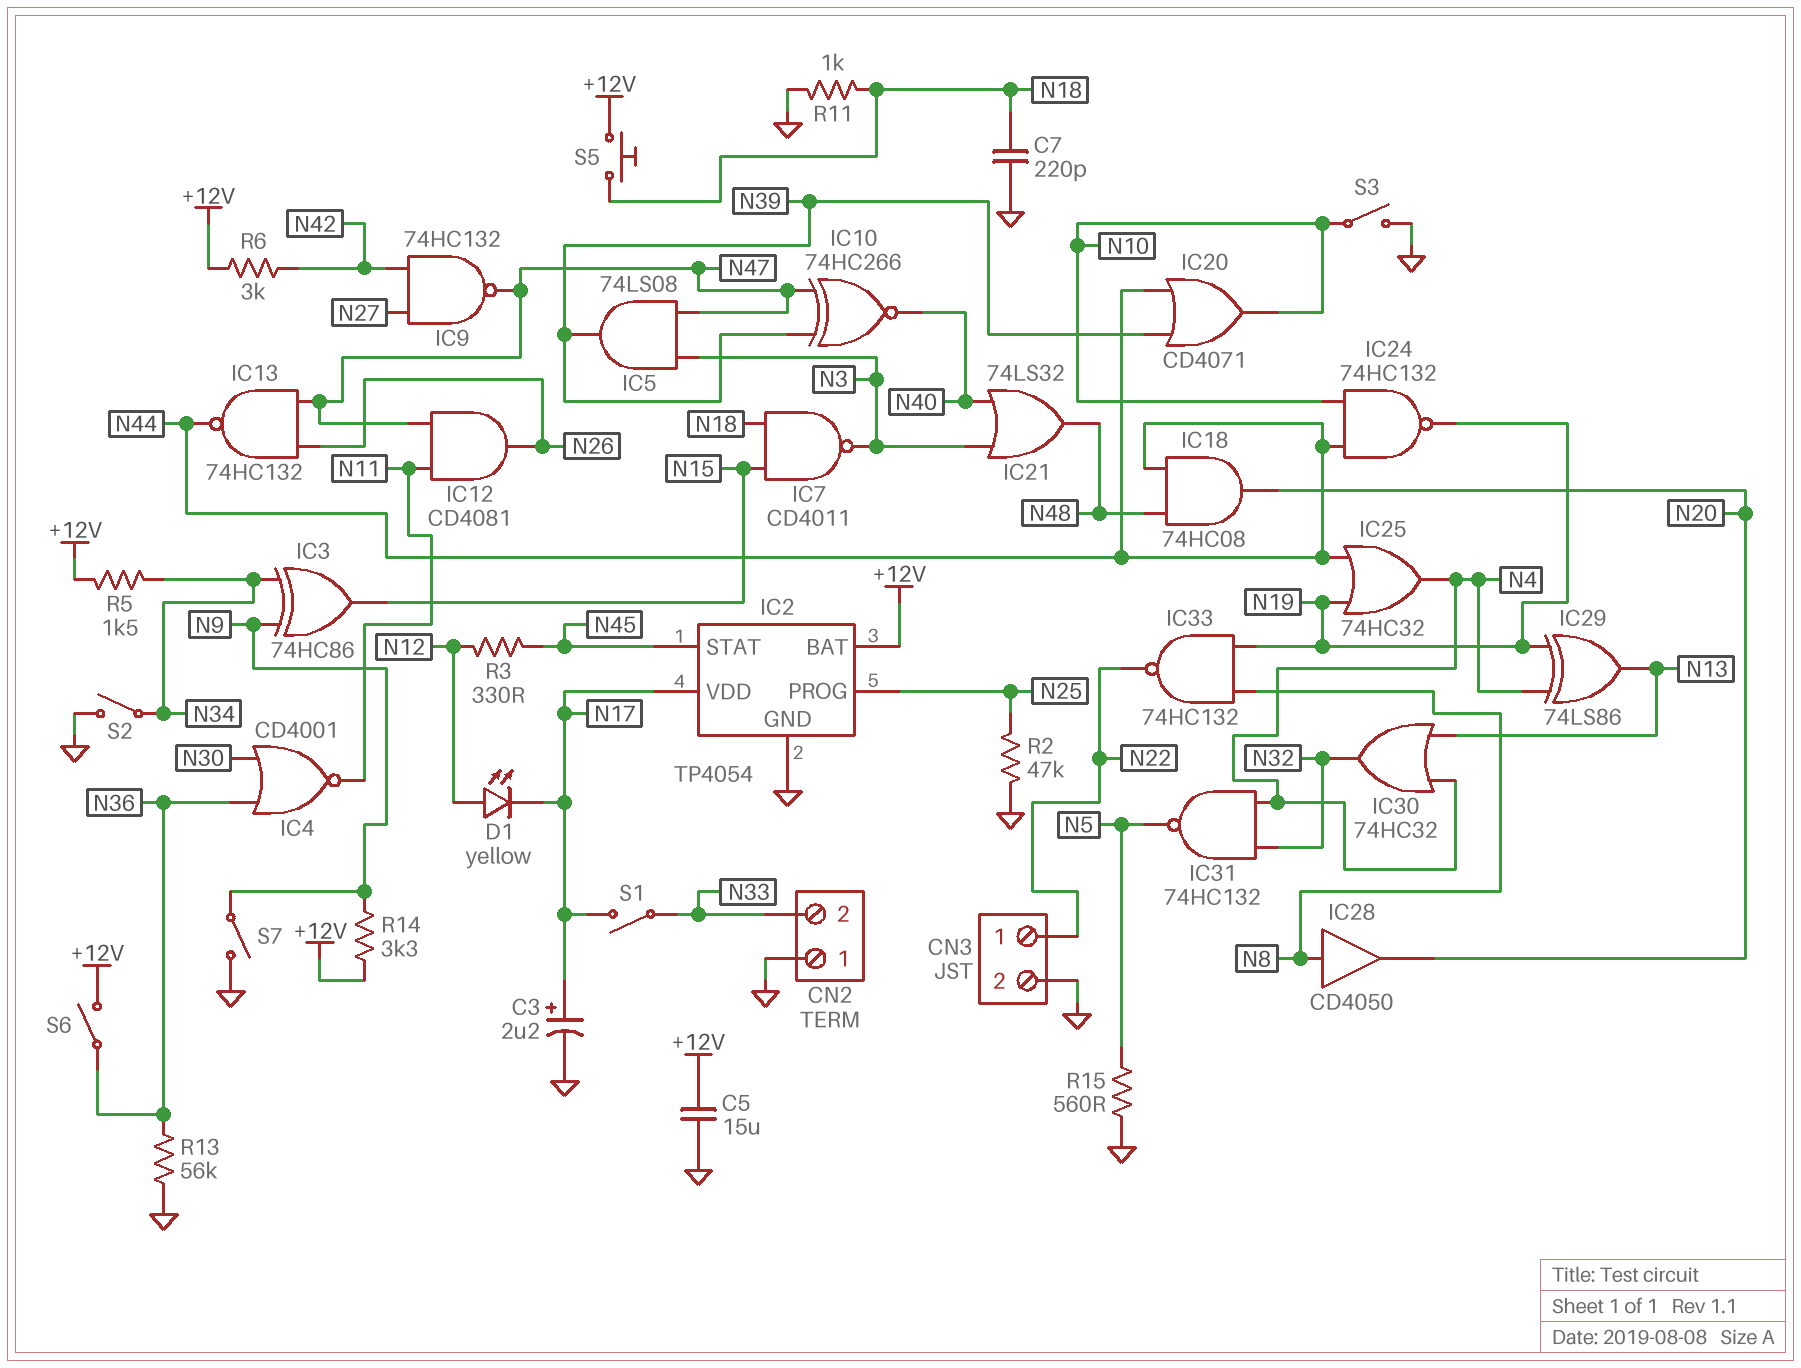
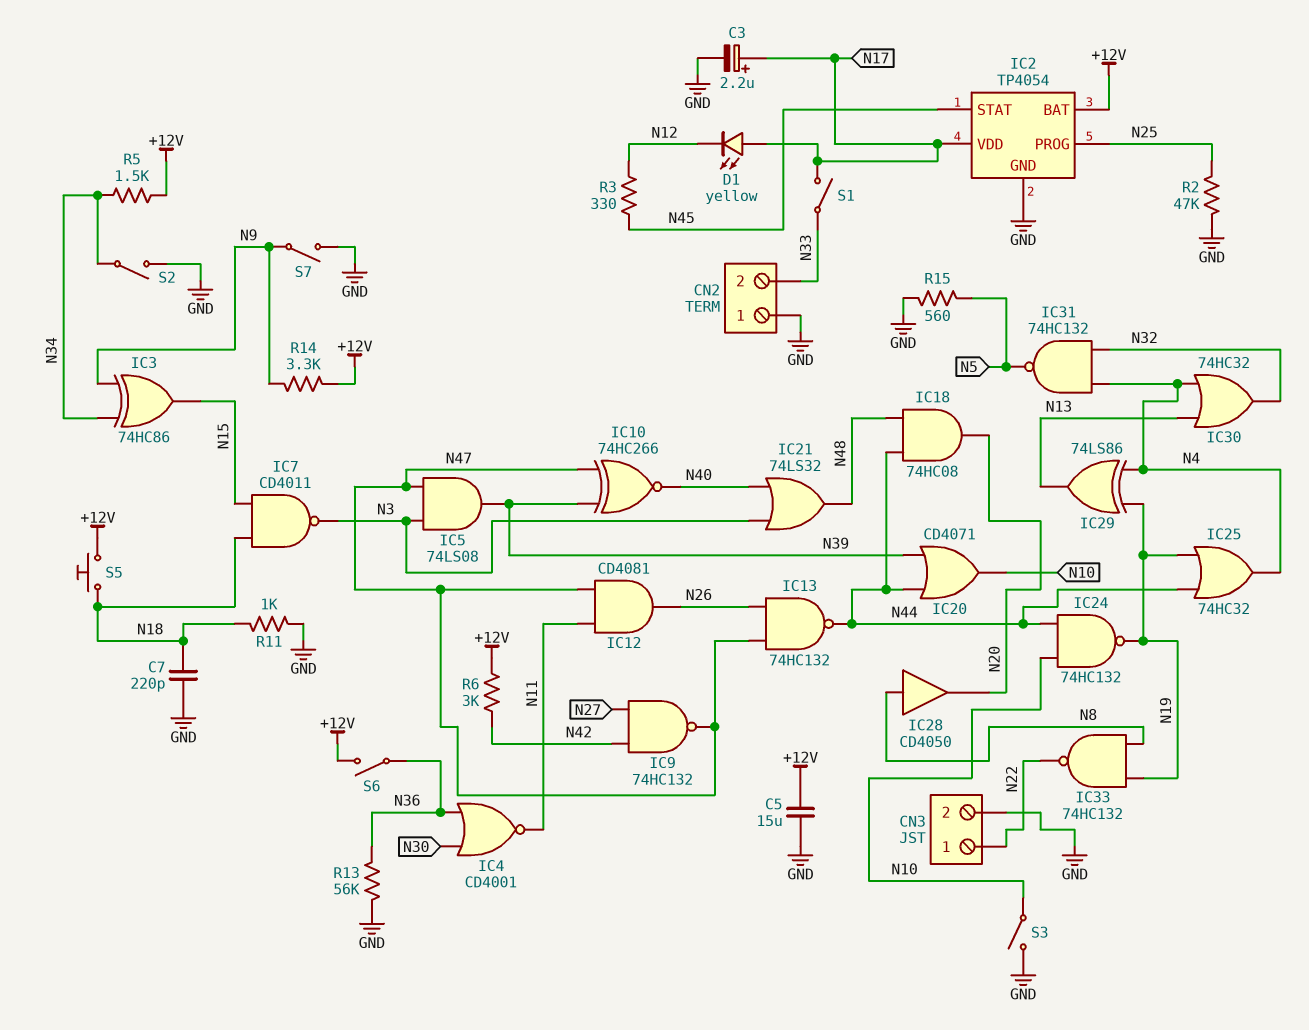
D1: LED yellow (A N12, K N17) -> LED yellow (A N17, K N12)

